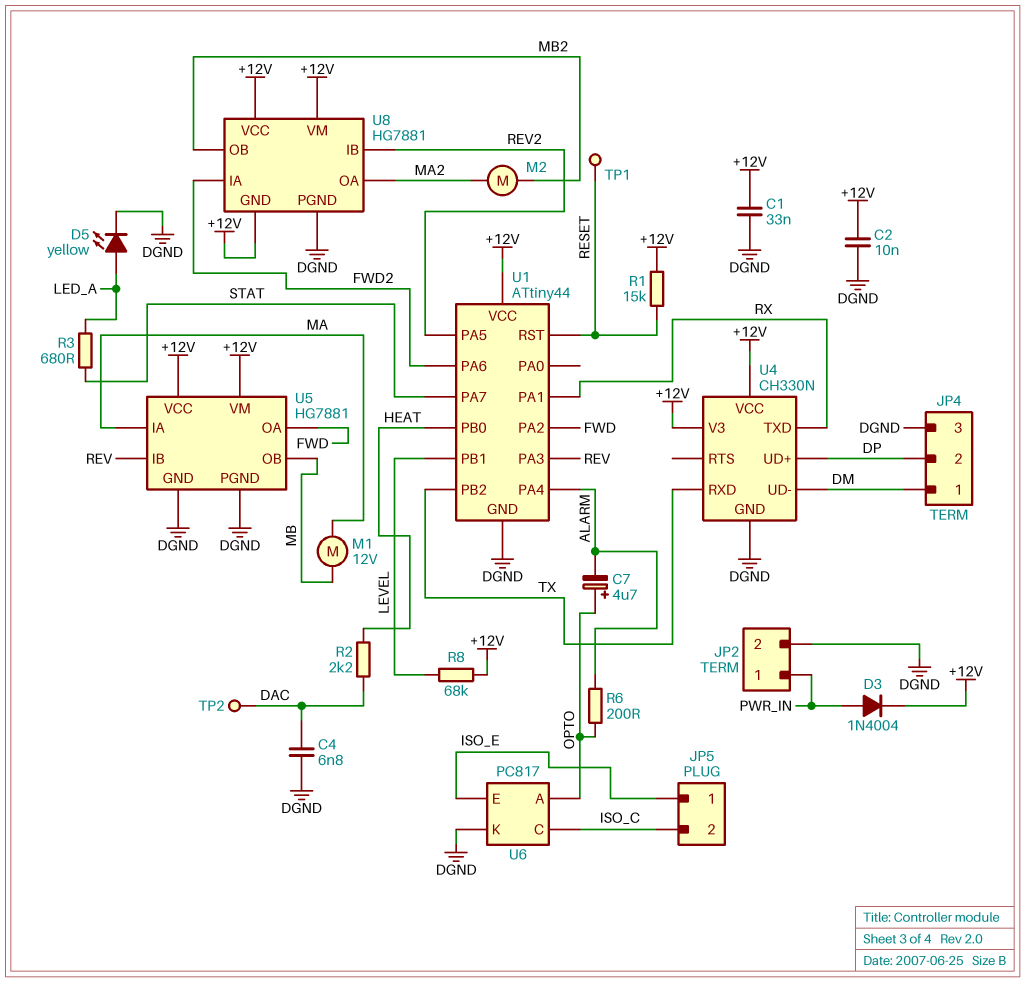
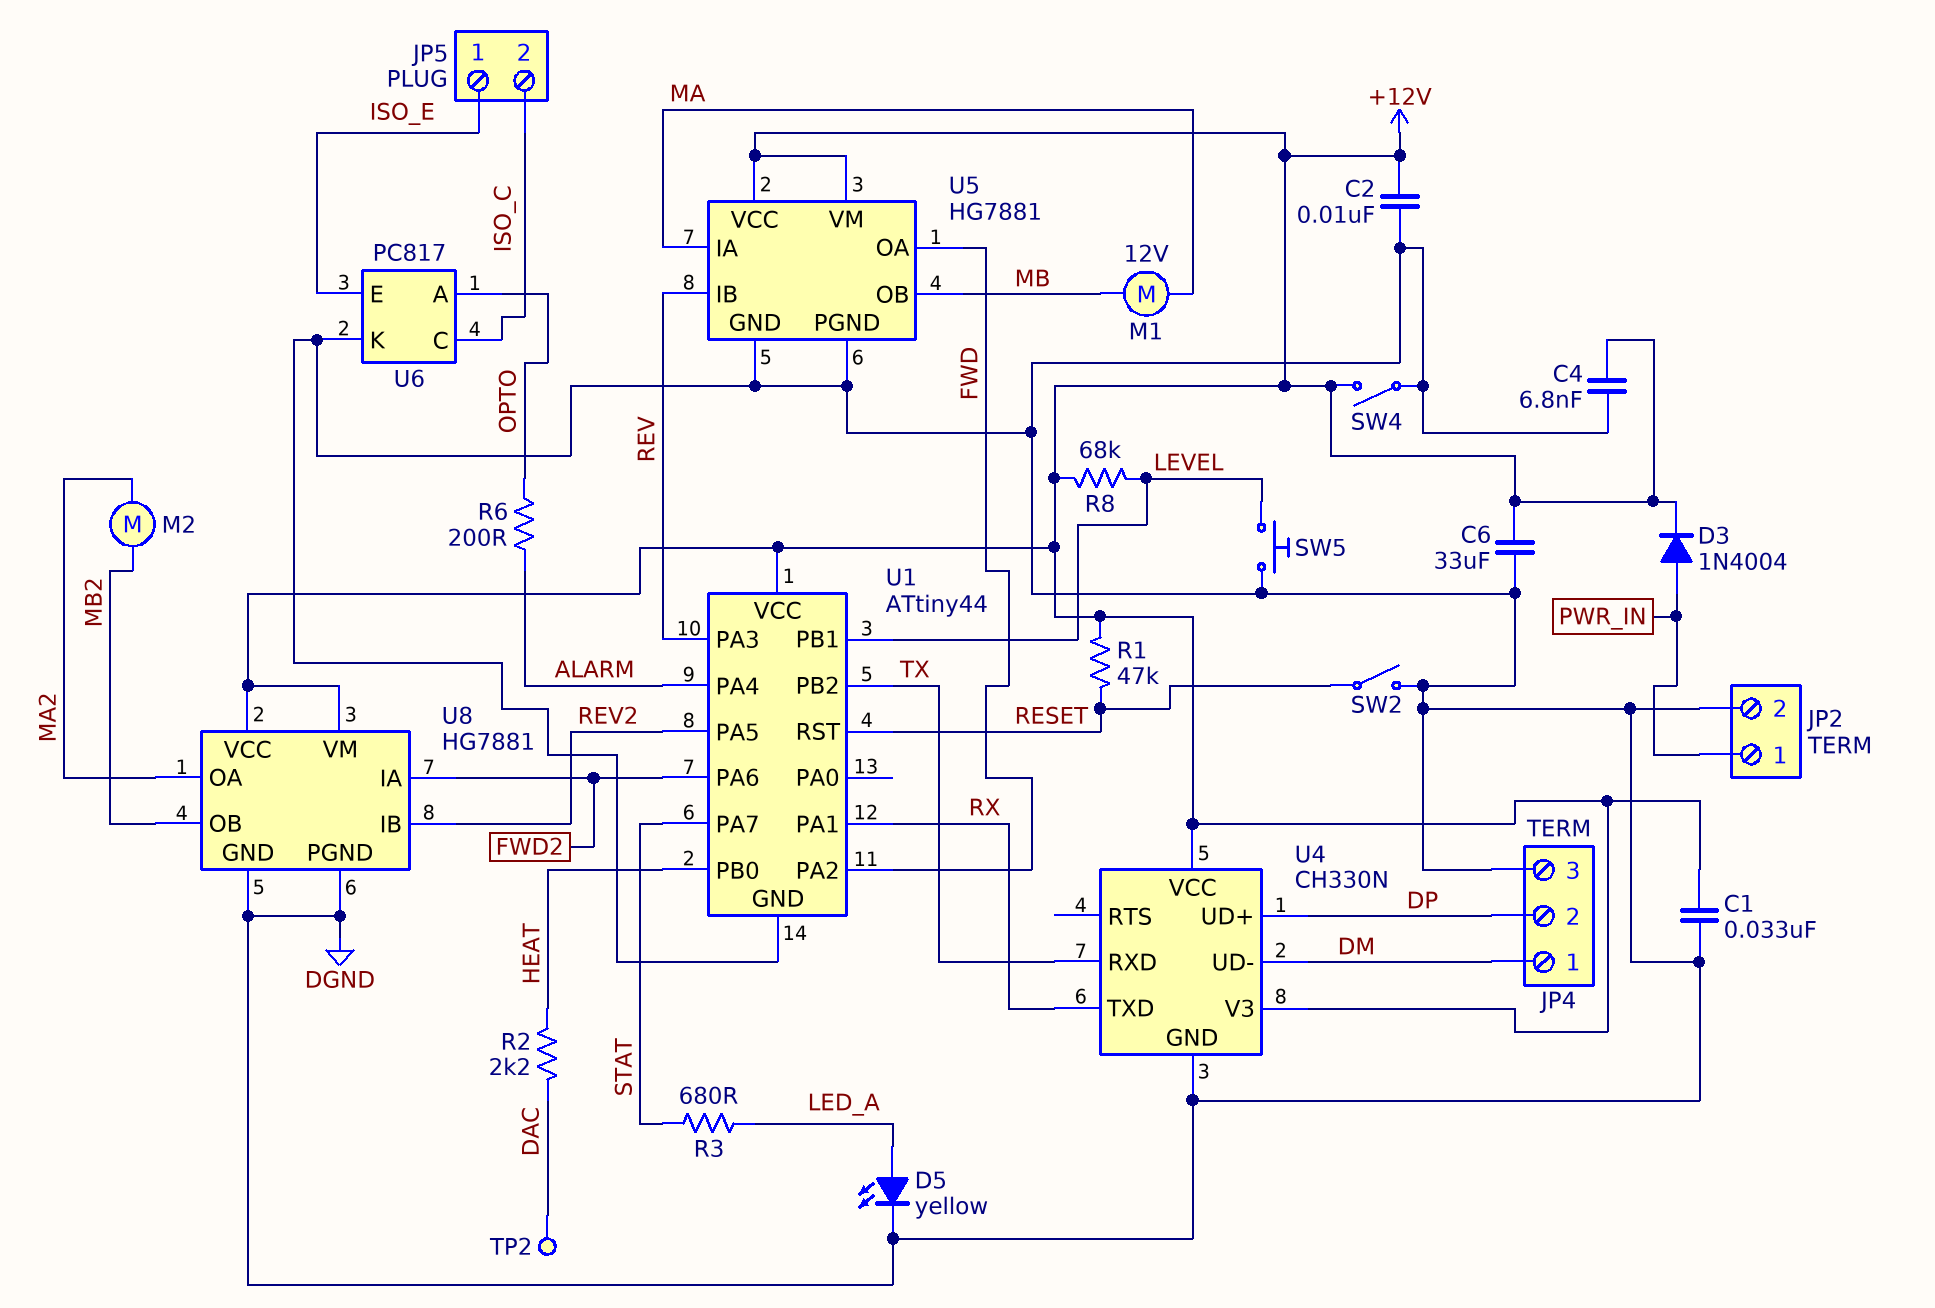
C4: 6.8nF (DAC, DGND) -> 6.8nF (+12V, DGND)
C6: none -> 33uF (+12V, DGND)
C7: 4.7uF (plus OPTO, minus ALARM) -> none
R1: 15k (+12V, RESET) -> 47k (+12V, RESET)
SW2: none -> switch (DGND, RESET)
SW4: none -> switch (+12V, DGND)
SW5: none -> button (DGND, LEVEL)
TP1: test point (RESET) -> none
U8 pin GND: +12V -> DGND

